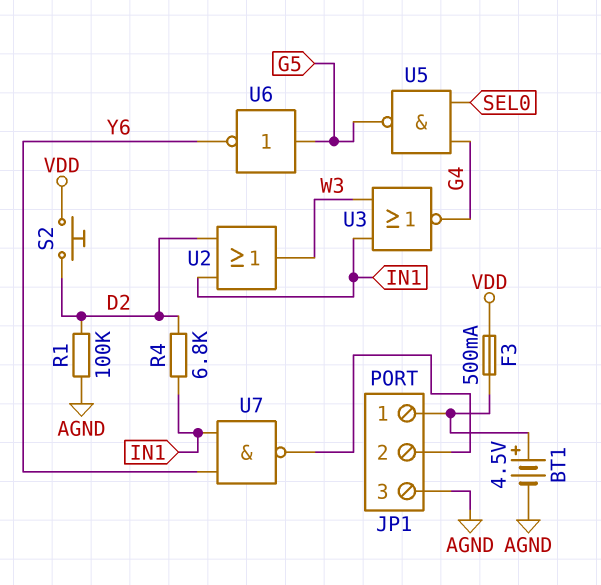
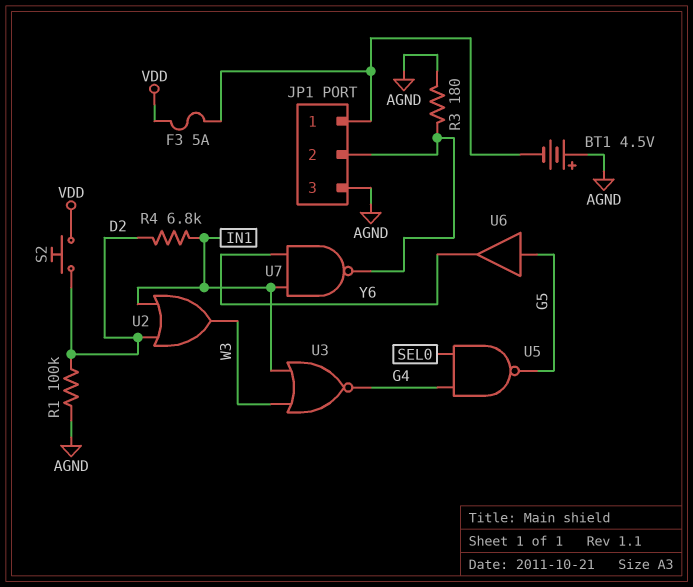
BT1: 4.5V (plus JP1/1, minus AGND) -> 4.5V (plus AGND, minus JP1/1)
F3: 500mA (JP1/1, VDD) -> 5A (JP1/1, VDD)
R3: none -> 180 (AGND, JP1/2)
U6: NOT (in G5, out Y6) -> buffer (in G5, out Y6)

